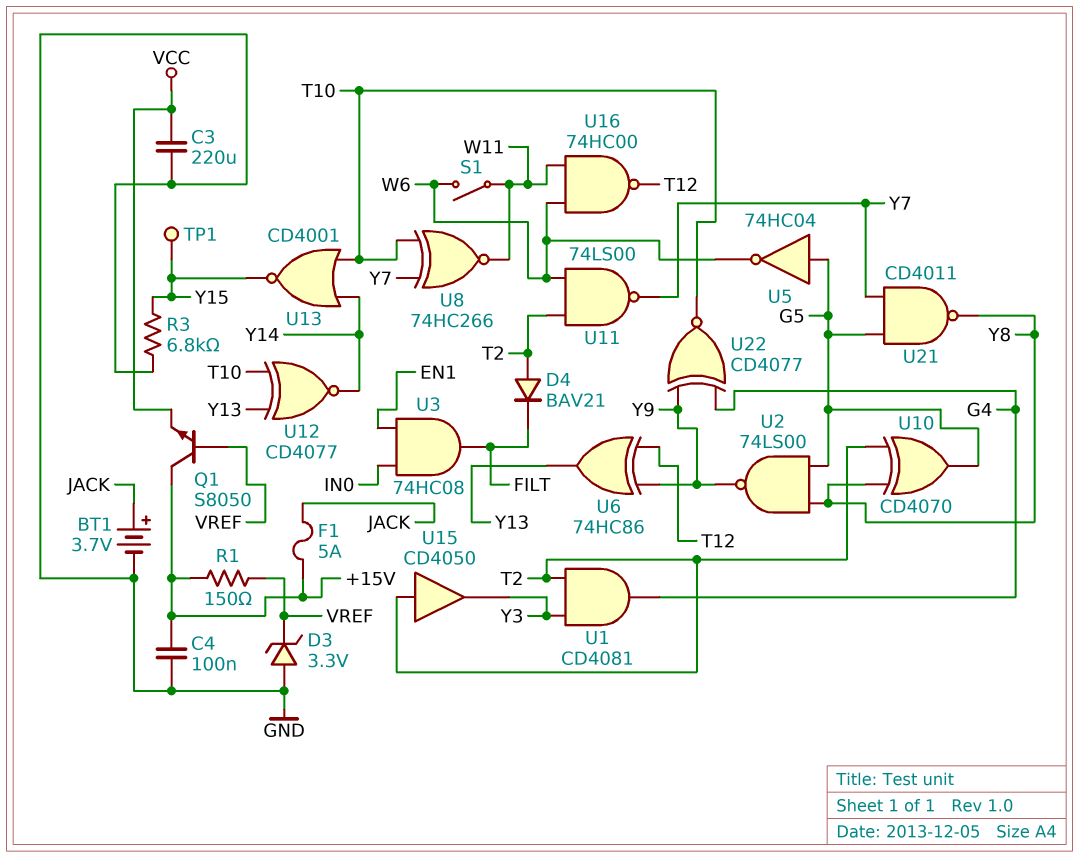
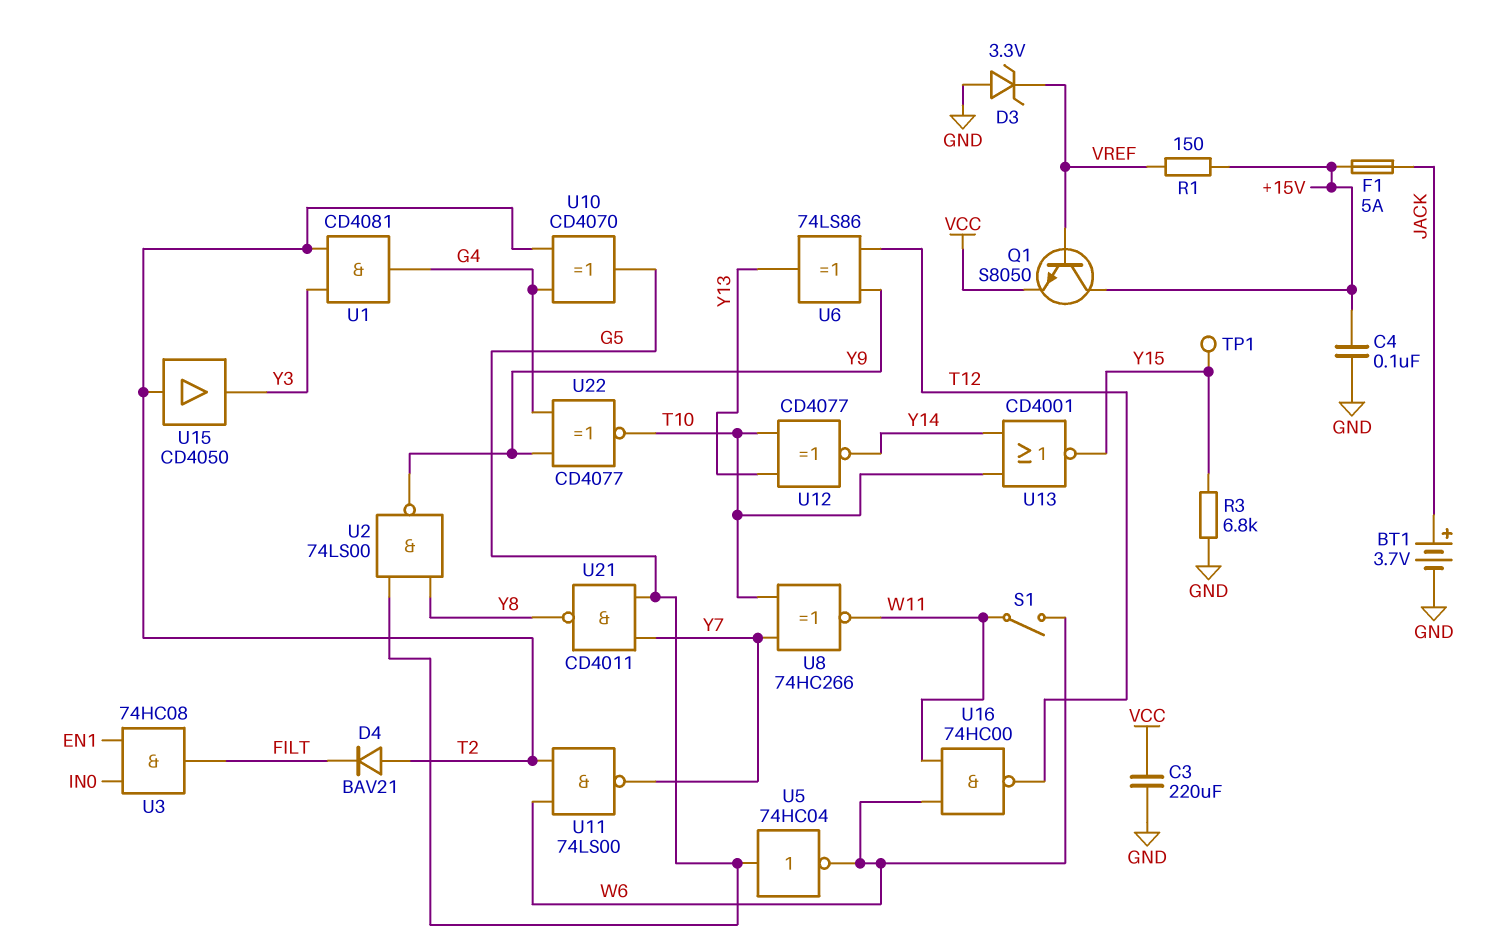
U6: XOR 74HC86 (in T12, in Y9, out Y13) -> XOR 74LS86 (in T12, in Y9, out Y13)
U10: XOR CD4070 (in T2, in Y8, out G5) -> XOR CD4070 (in G4, in T2, out G5)

